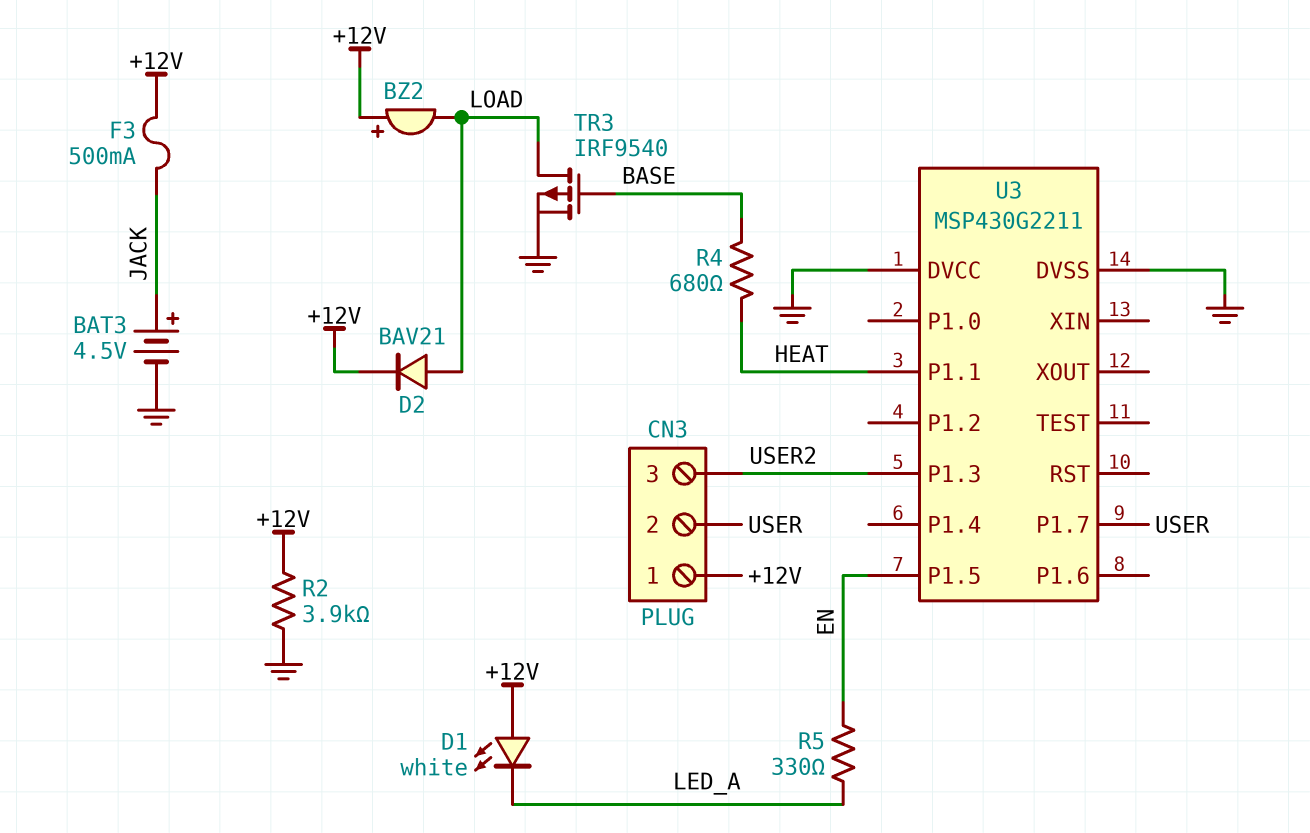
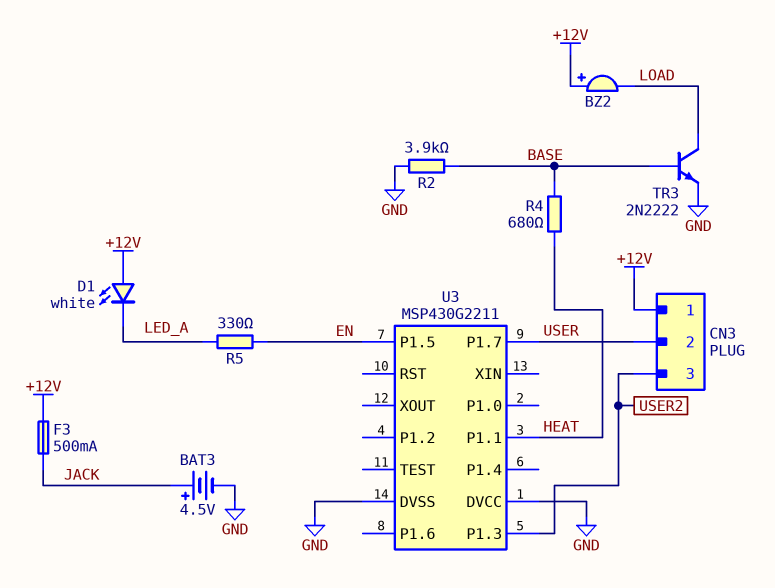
D2: diode BAV21 (A LOAD, K +12V) -> none
R2: 3.9k (+12V, GND) -> 3.9k (BASE, GND)
TR3: PMOS IRF9540 (G BASE, D LOAD, S GND) -> NPN 2N2222 (B BASE, C LOAD, E GND)

